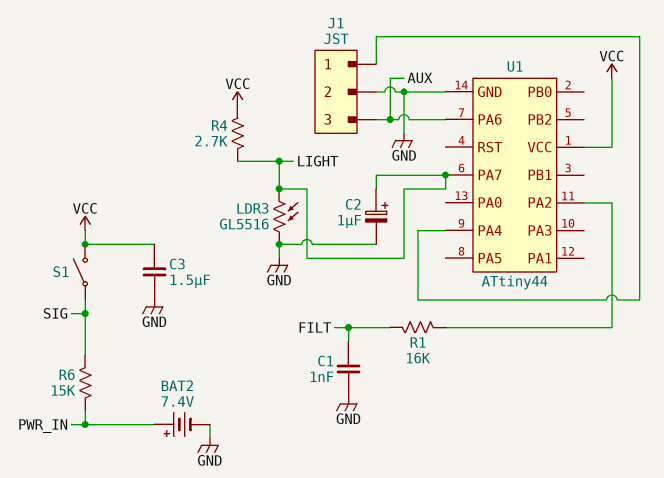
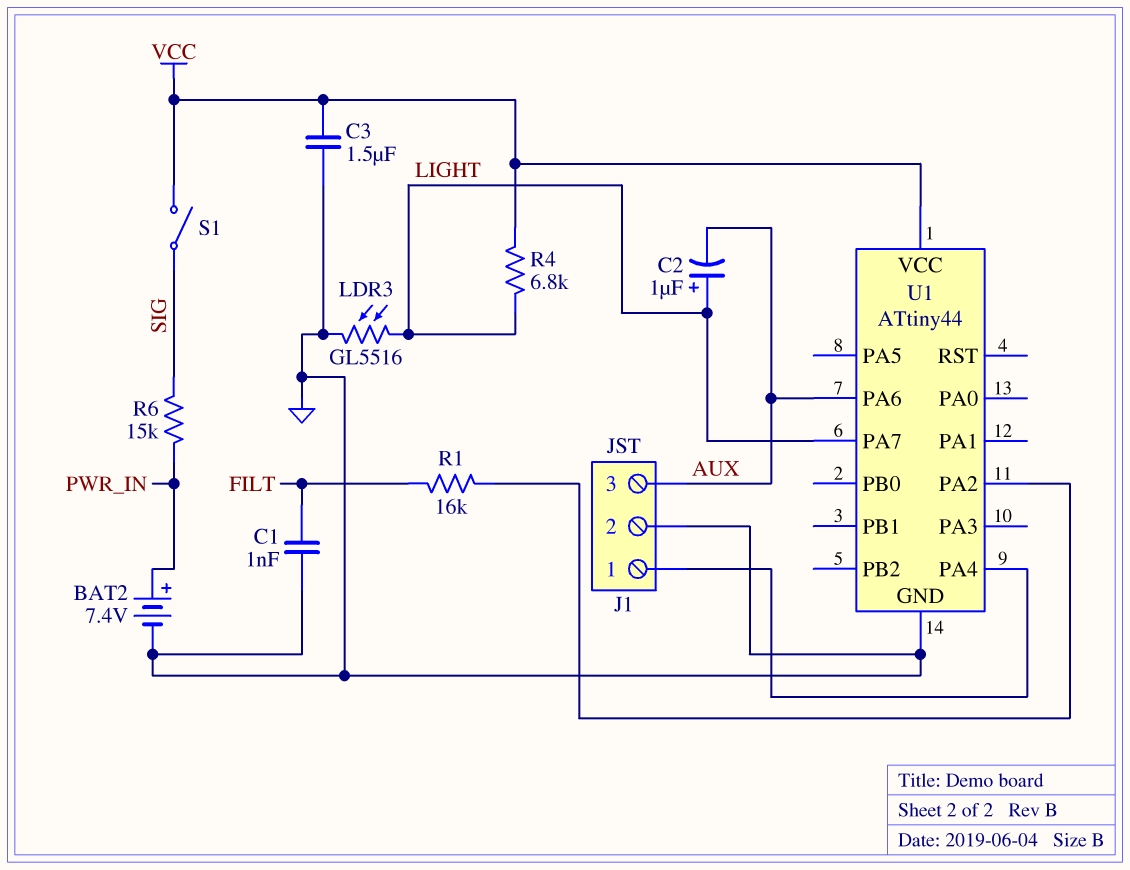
C2: 1uF (plus LIGHT, minus GND) -> 1uF (plus LIGHT, minus AUX)
R4: 2.7k (LIGHT, VCC) -> 6.8k (LIGHT, VCC)

